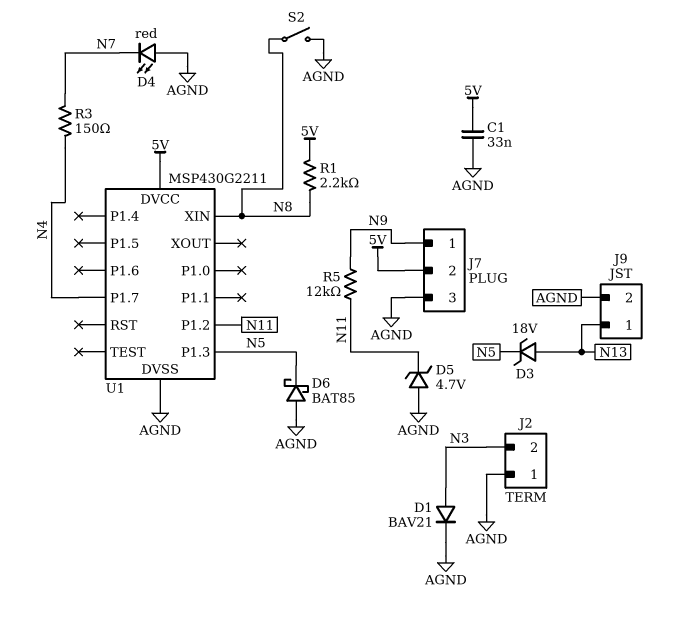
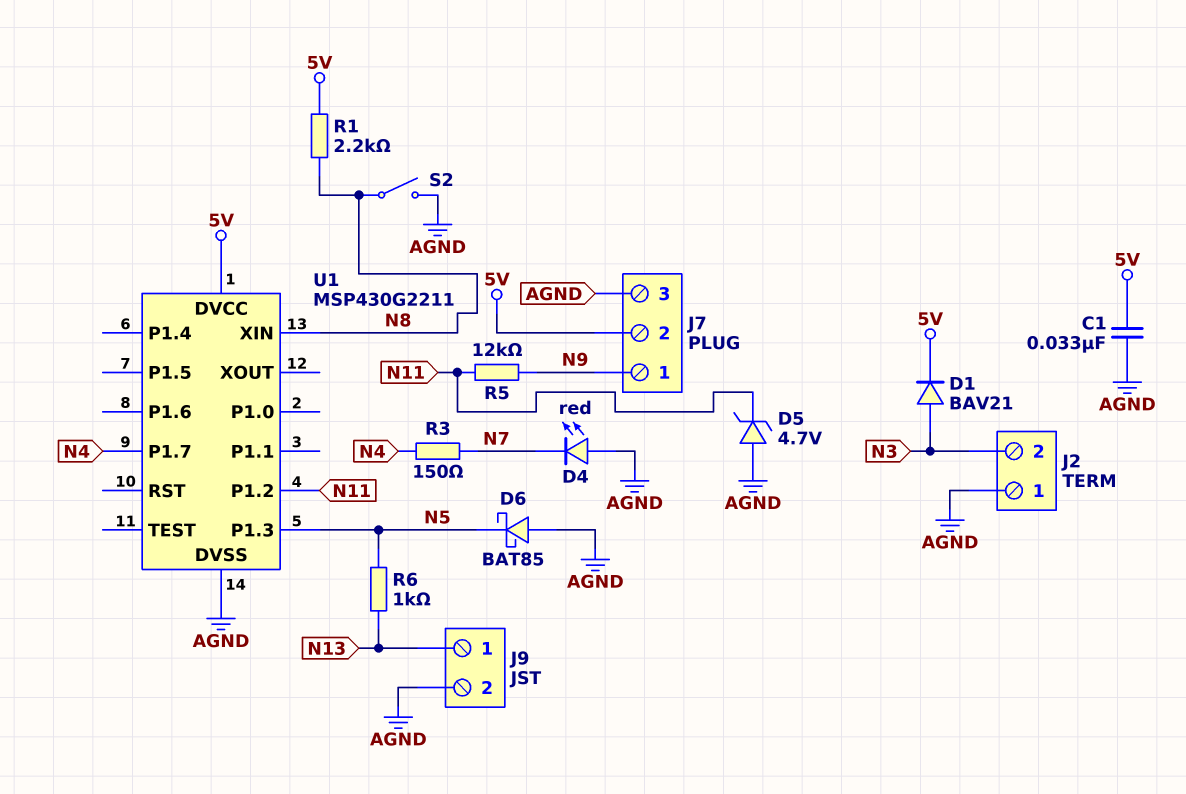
D1: diode BAV21 (A N3, K AGND) -> diode BAV21 (A N3, K 5V)
D3: zener 18V (A N13, K N5) -> none
R6: none -> 1k (N5, N13)

